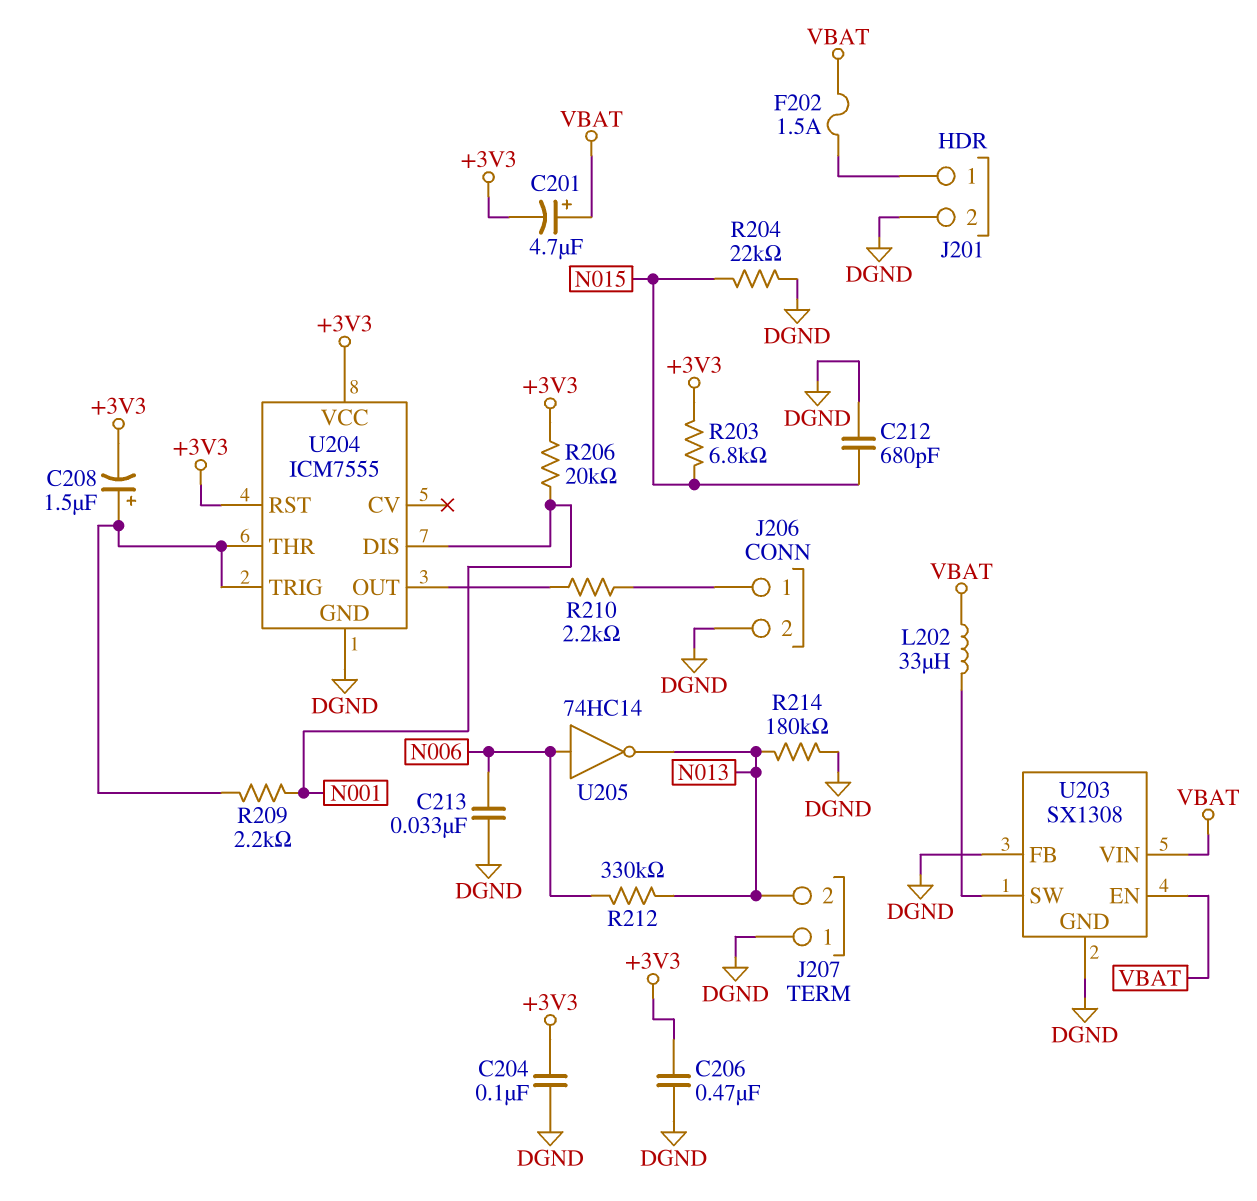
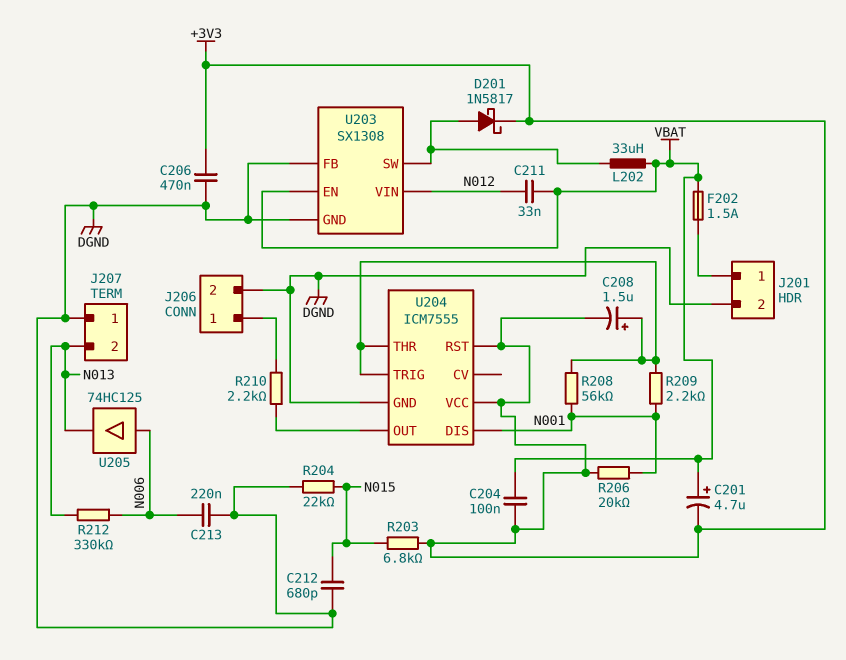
C204: 100nF (+3V3, DGND) -> 100nF (+3V3, VBAT)
C211: none -> 33nF (N012, VBAT)
C213: 33nF (DGND, N006) -> 220nF (DGND, N006)
D201: none -> schottky 1N5817 (A U203/SW, K +3V3)
R208: none -> 56k (N001, U204/THR)
R214: 180k (DGND, N013) -> none
U203 pin VIN: VBAT -> N012
U205: NOT 74HC14 (in N006, out N013) -> buffer 74HC125 (in N006, out N013)

